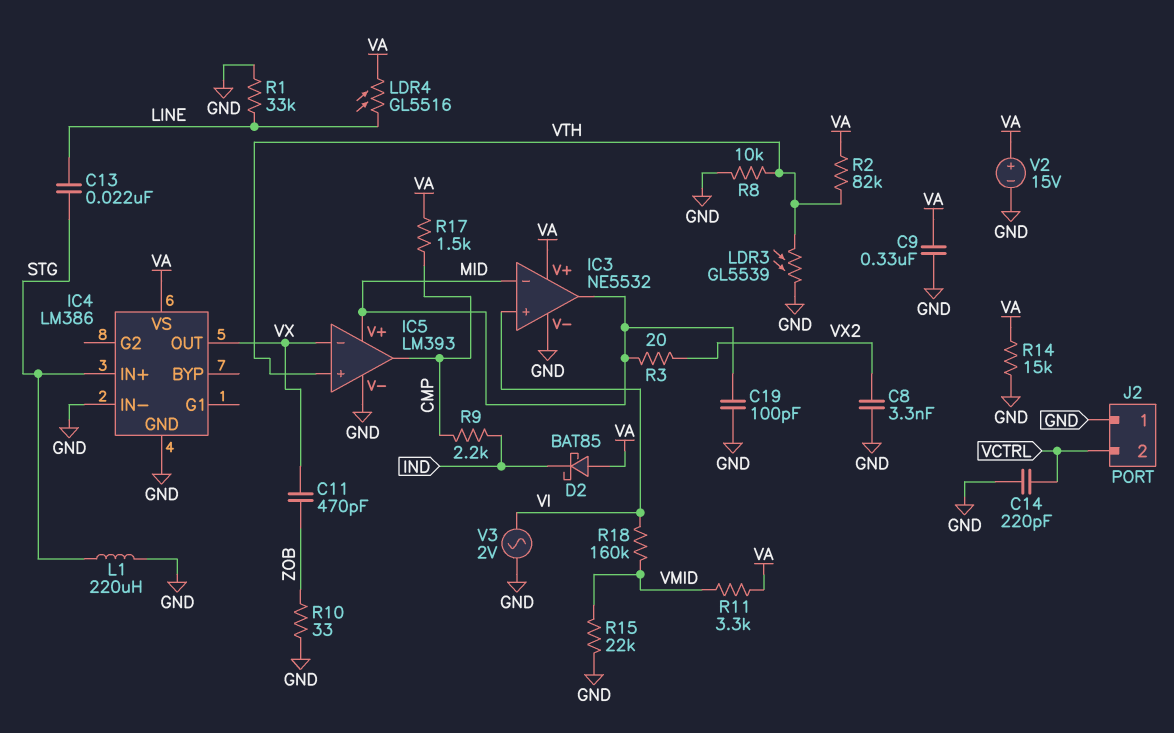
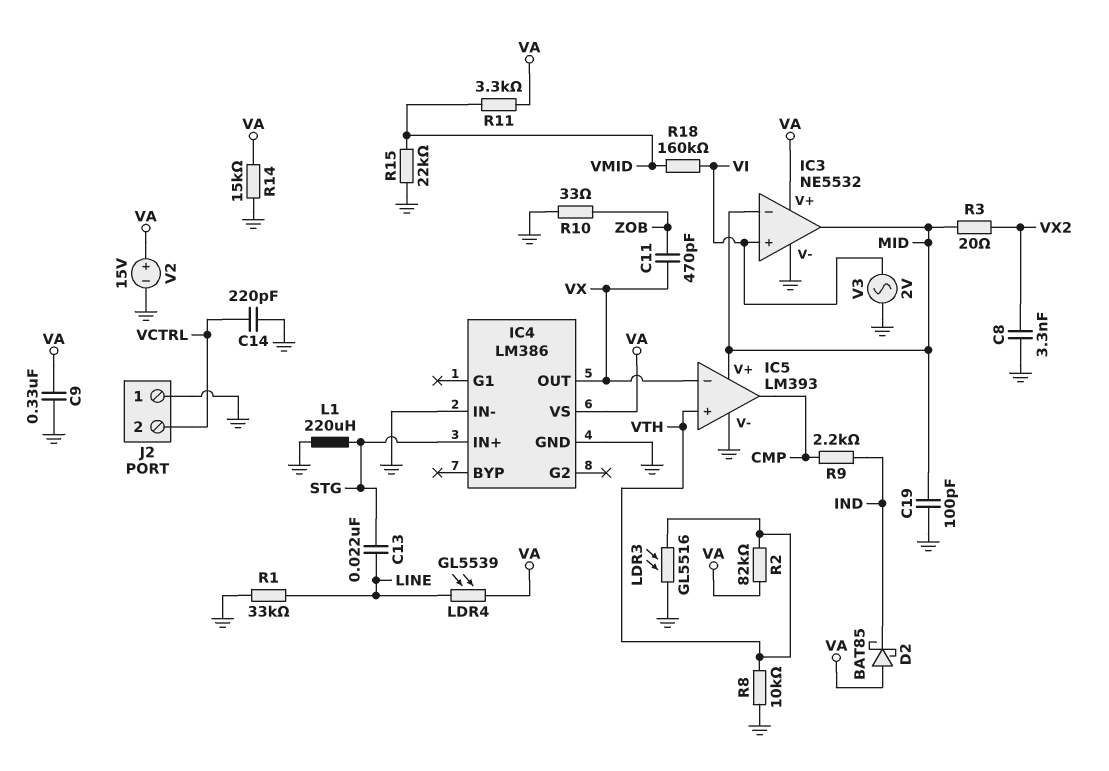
LDR3: GL5539 (GND, VTH) -> GL5516 (GND, VTH)
LDR4: GL5516 (LINE, VA) -> GL5539 (LINE, VA)
R17: 1.5k (CMP, VA) -> none

